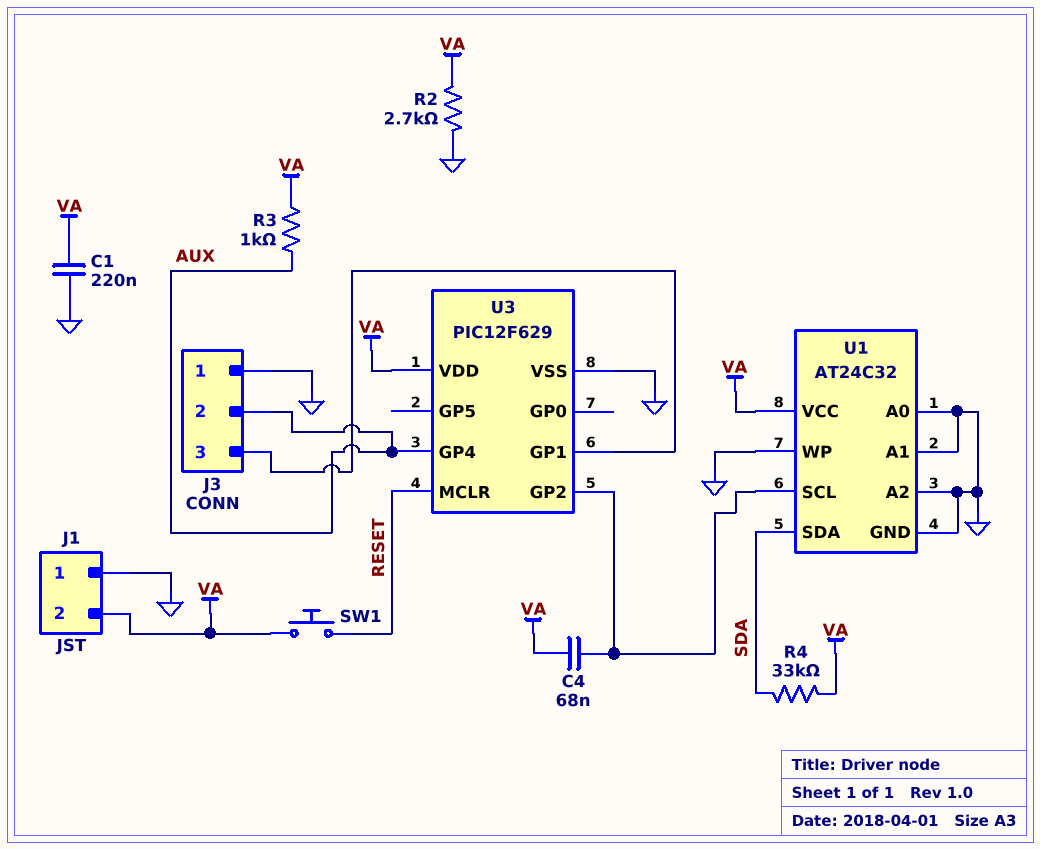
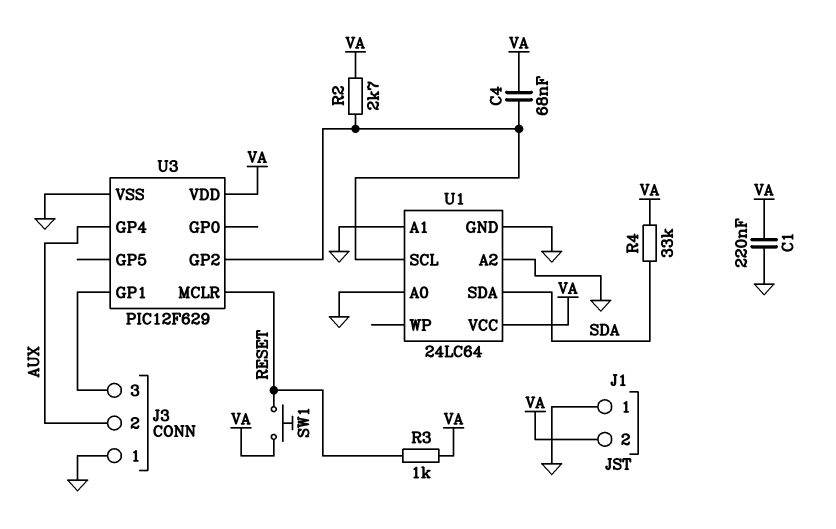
R2: 2.7k (GND, VA) -> 2.7k (U1/SCL, VA)
R3: 1k (AUX, VA) -> 1k (RESET, VA)
U1: AT24C32 -> 24LC64
U1 pin WP: GND -> none

